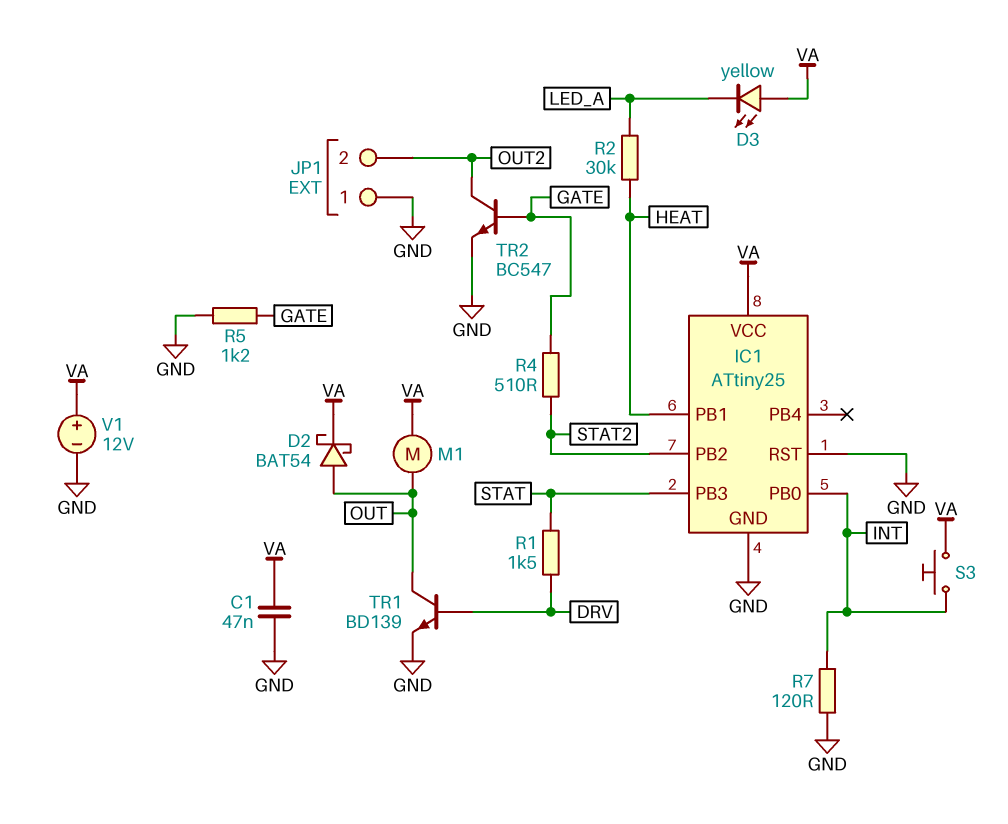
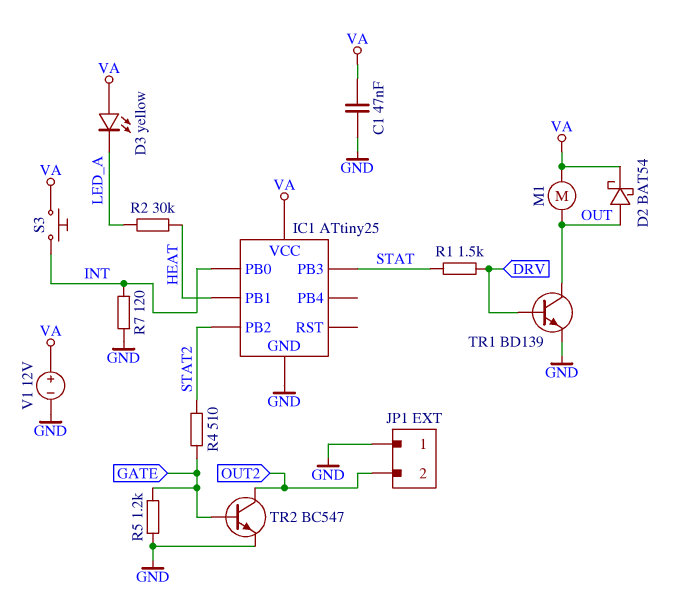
IC1 pin RST: GND -> none

